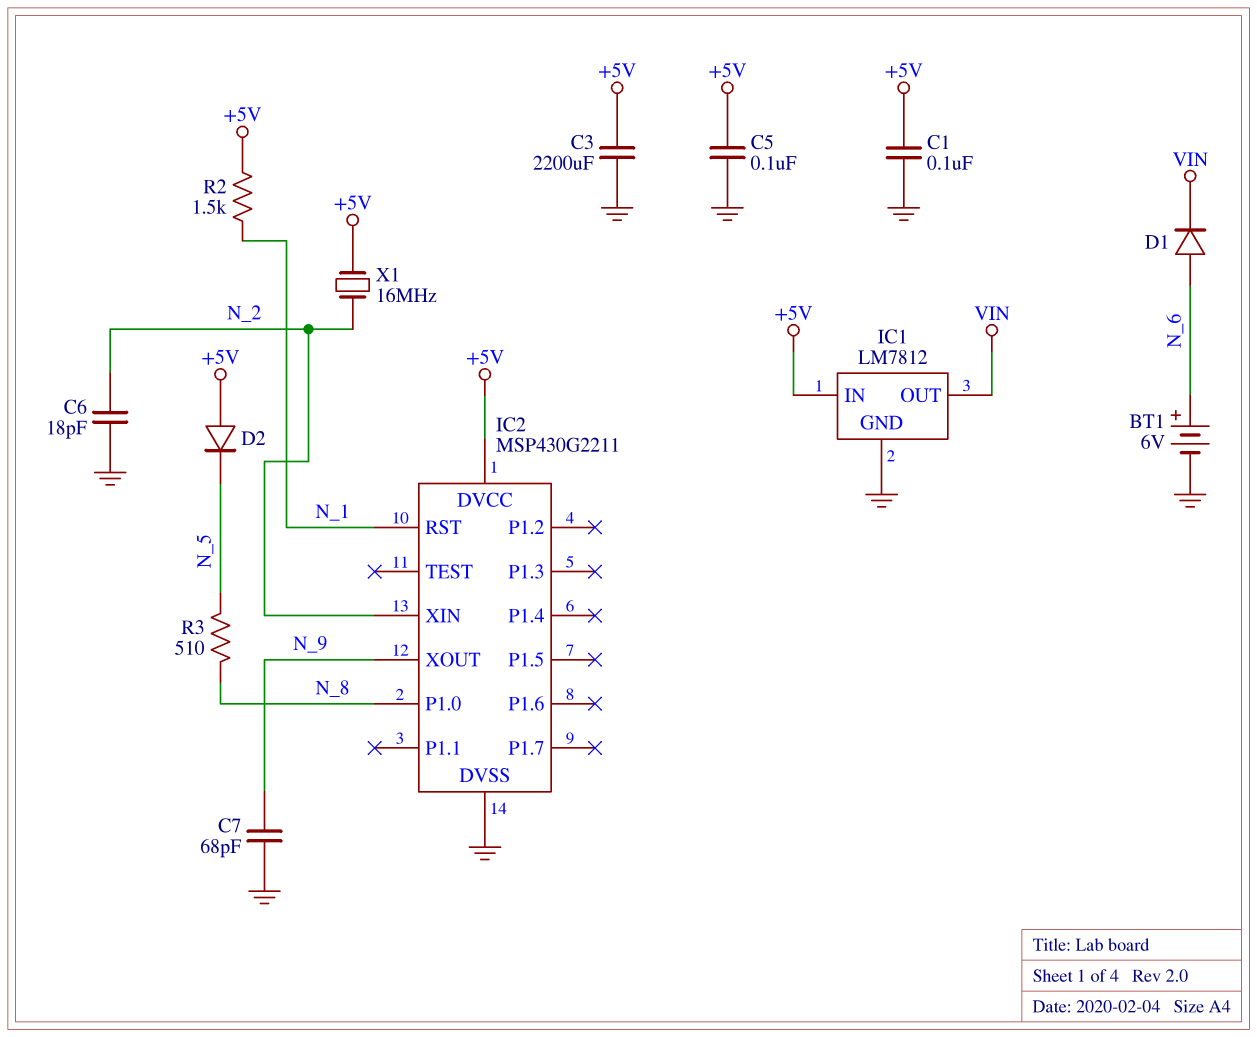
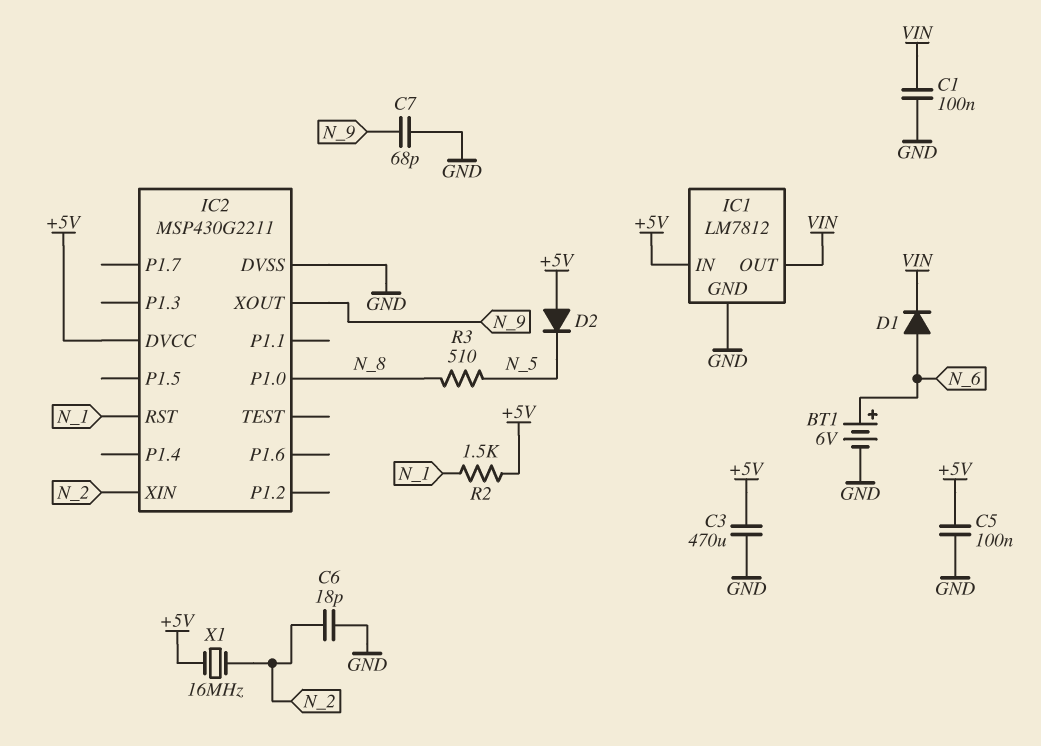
C1: 100nF (+5V, GND) -> 100nF (GND, VIN)
C3: 2200uF (+5V, GND) -> 470uF (+5V, GND)

